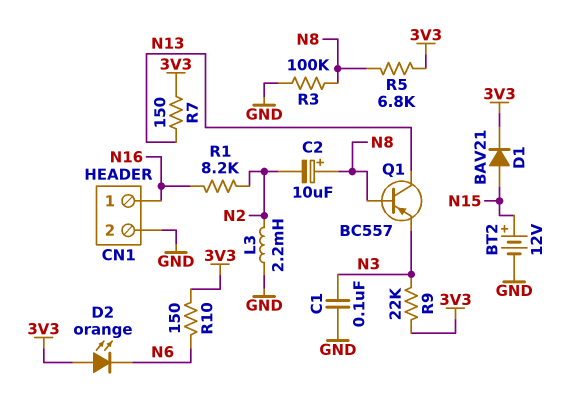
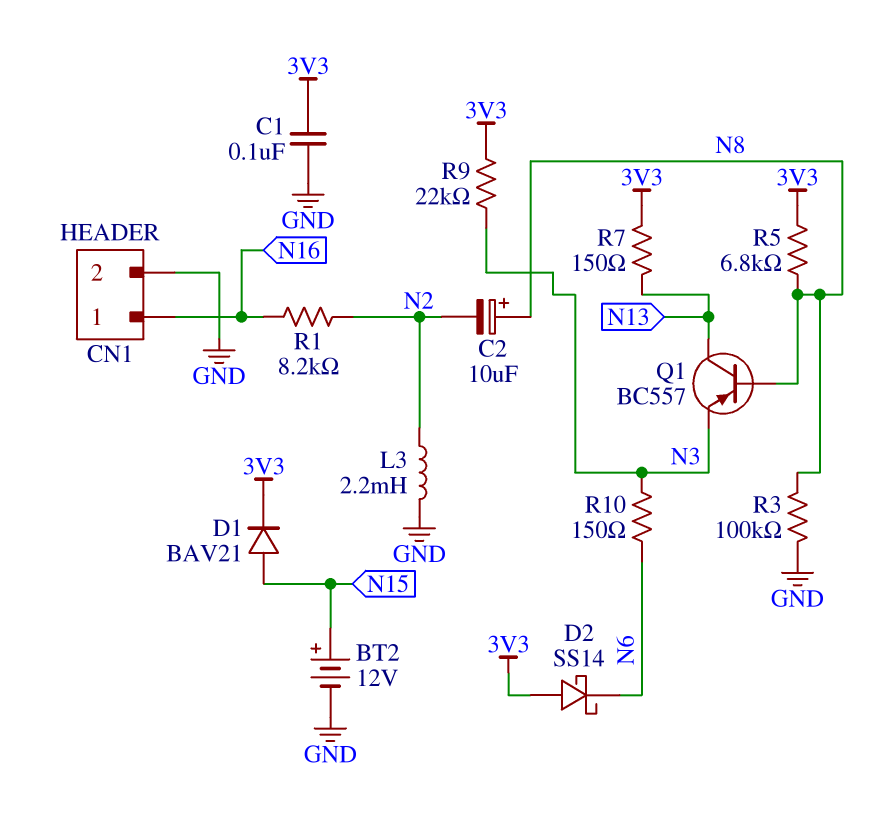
C1: 100nF (GND, N3) -> 100nF (3V3, GND)
D2: LED orange (A 3V3, K N6) -> schottky SS14 (A 3V3, K N6)
R10: 150 (3V3, N6) -> 150 (N3, N6)

